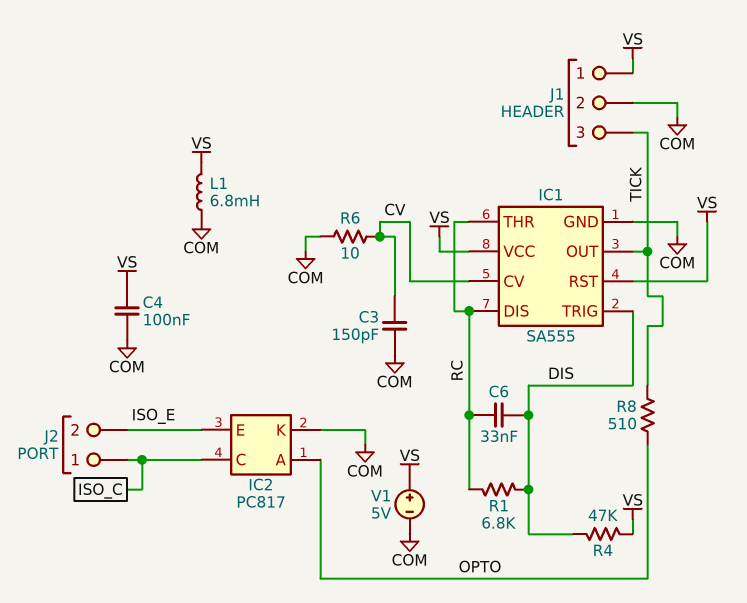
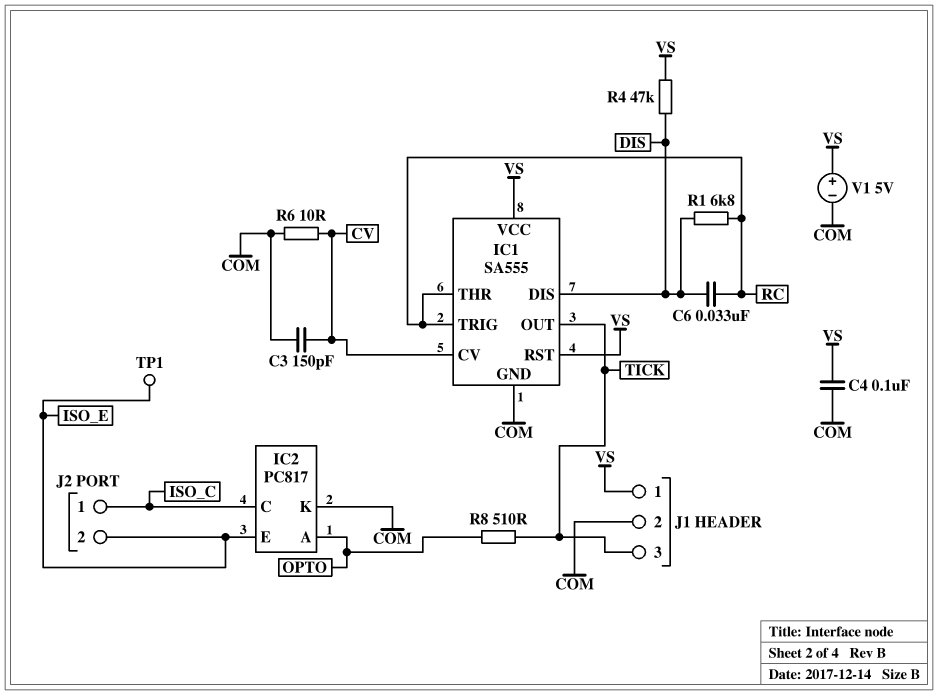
IC1 pin DIS: RC -> DIS
IC1 pin TRIG: DIS -> RC
L1: 6.8mH (COM, VS) -> none
TP1: none -> test point (ISO_E)

